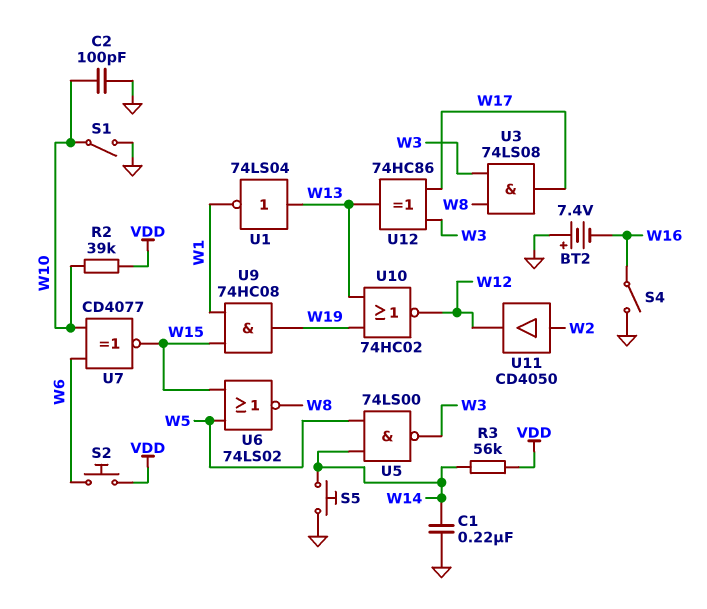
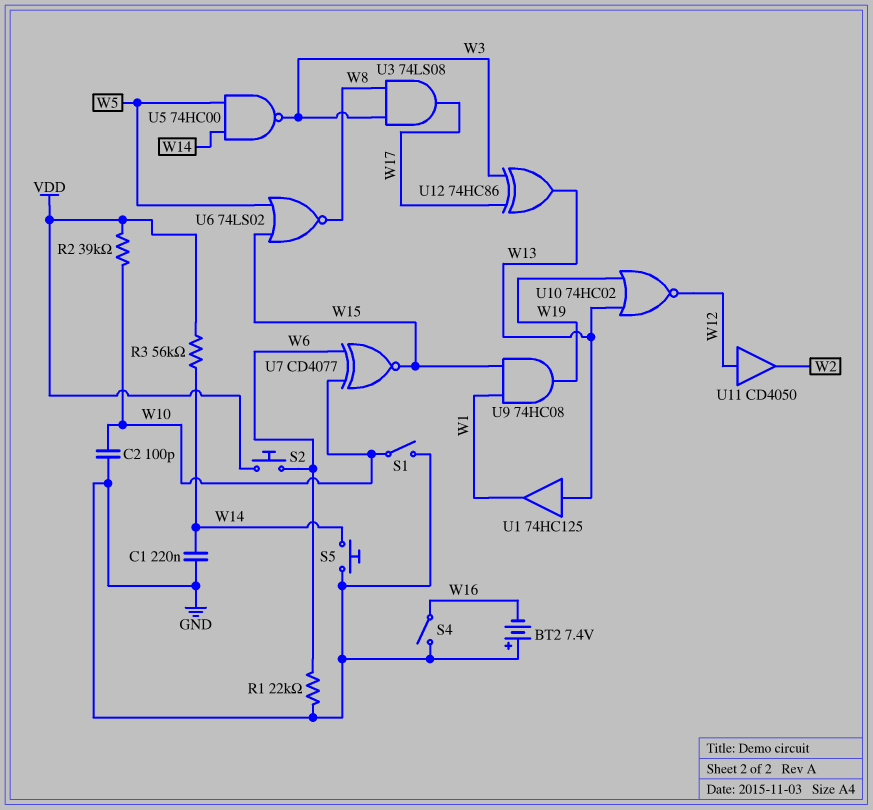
R1: none -> 22k (GND, W6)
U1: NOT 74LS04 (in W13, out W1) -> buffer 74HC125 (in W13, out W1)
U5: NAND 74LS00 (in W5, in W14, out W3) -> NAND 74HC00 (in W5, in W14, out W3)
U11: buffer CD4050 (in W2, out W12) -> buffer CD4050 (in W12, out W2)

